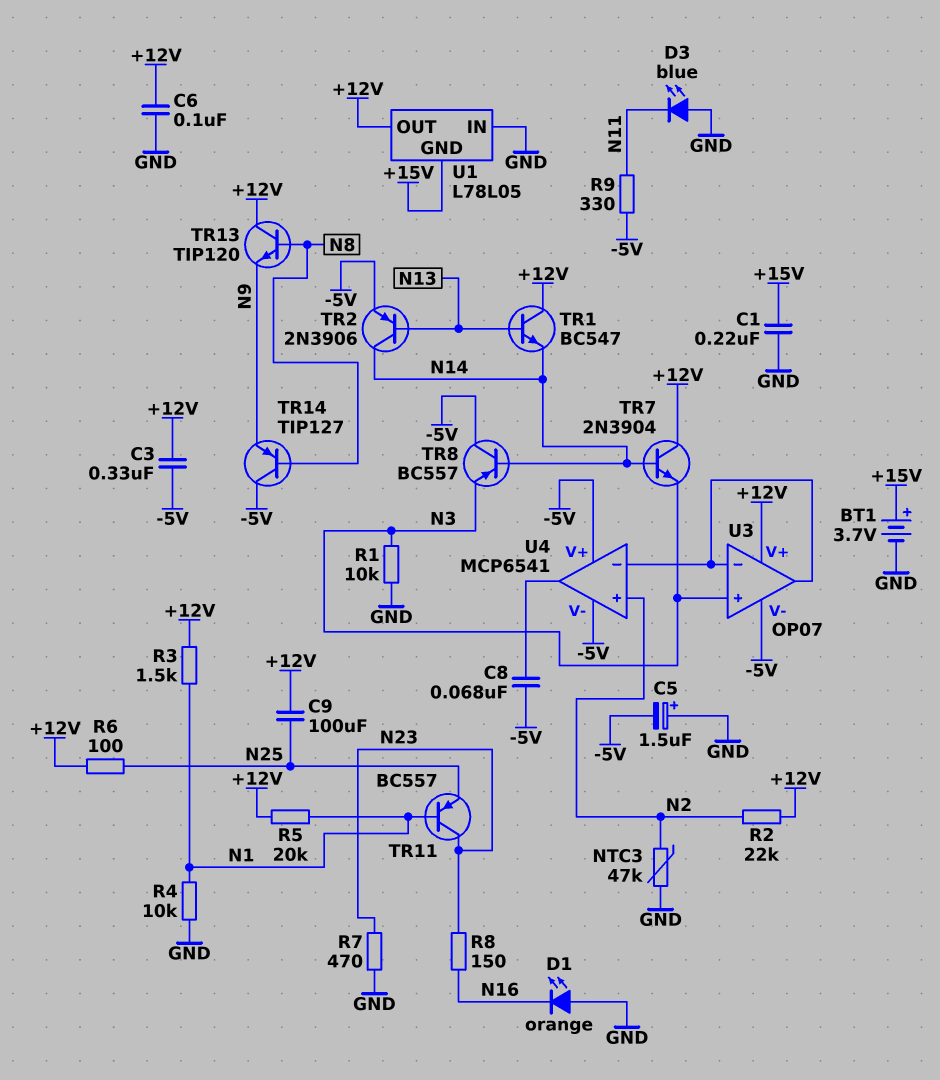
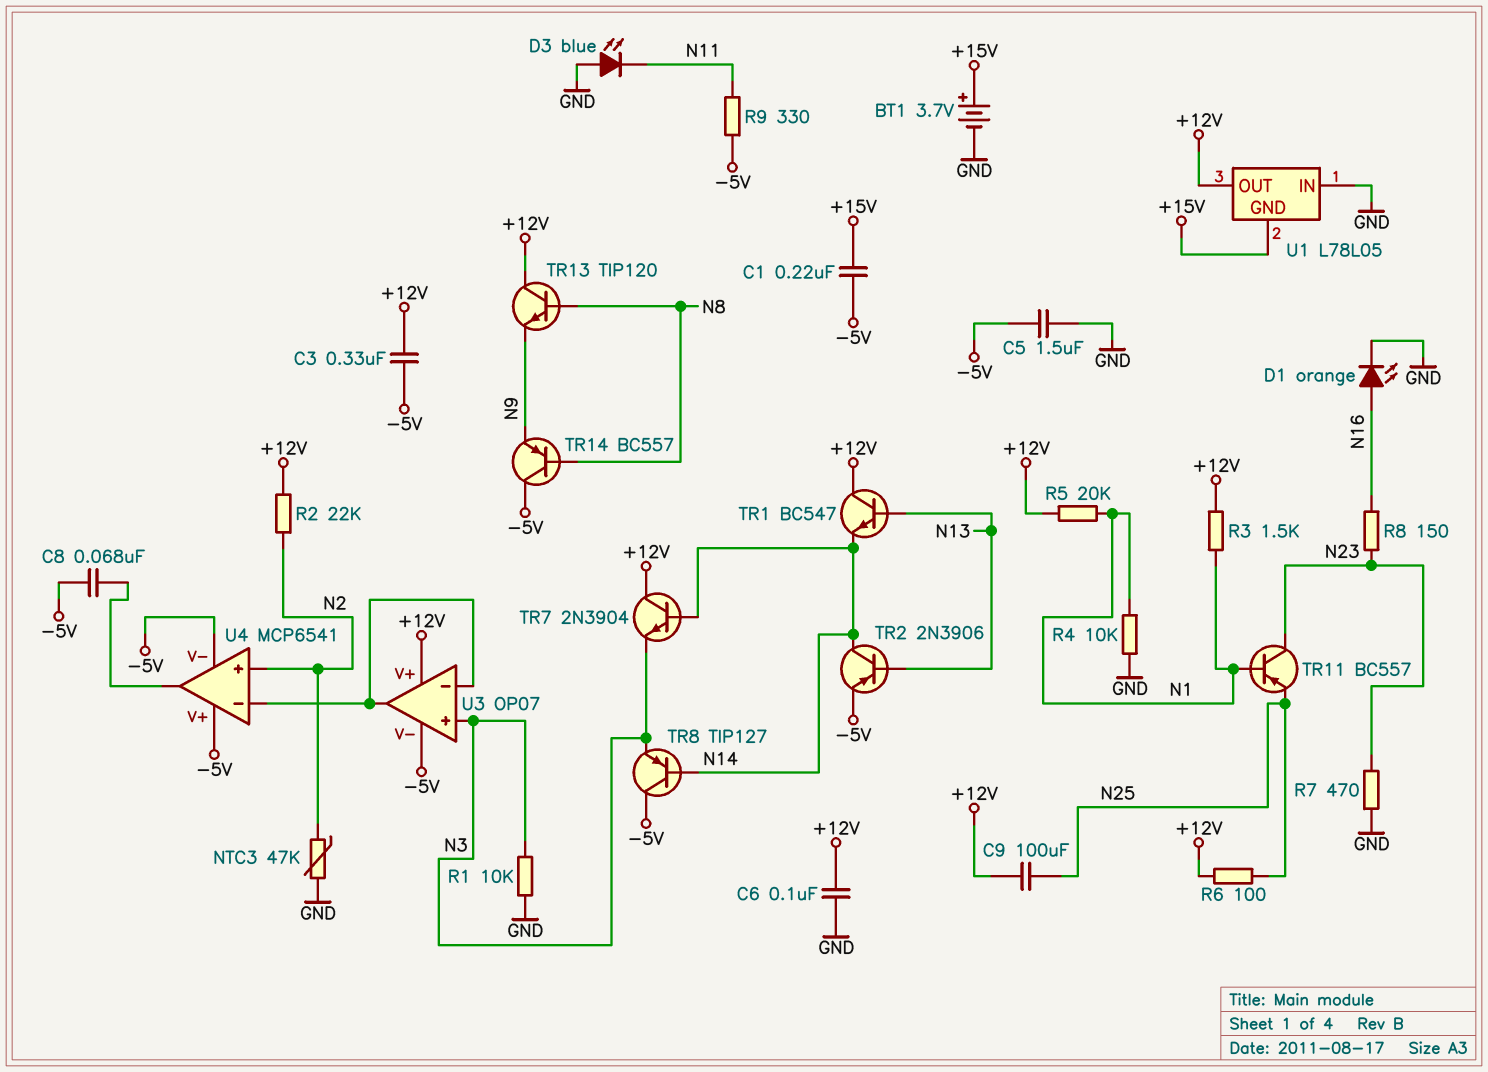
C1: 220nF (+15V, GND) -> 220nF (+15V, -5V)
C5: 1.5uF (plus GND, minus -5V) -> 1.5uF (-5V, GND)
D1: LED orange (A GND, K N16) -> LED orange (A N16, K GND)
TR8: PNP BC557 (B N14, C -5V, E N3) -> PNP TIP127 (B N14, C -5V, E N3)
TR14: PNP TIP127 (B N8, C -5V, E N9) -> PNP BC557 (B N8, C -5V, E N9)

